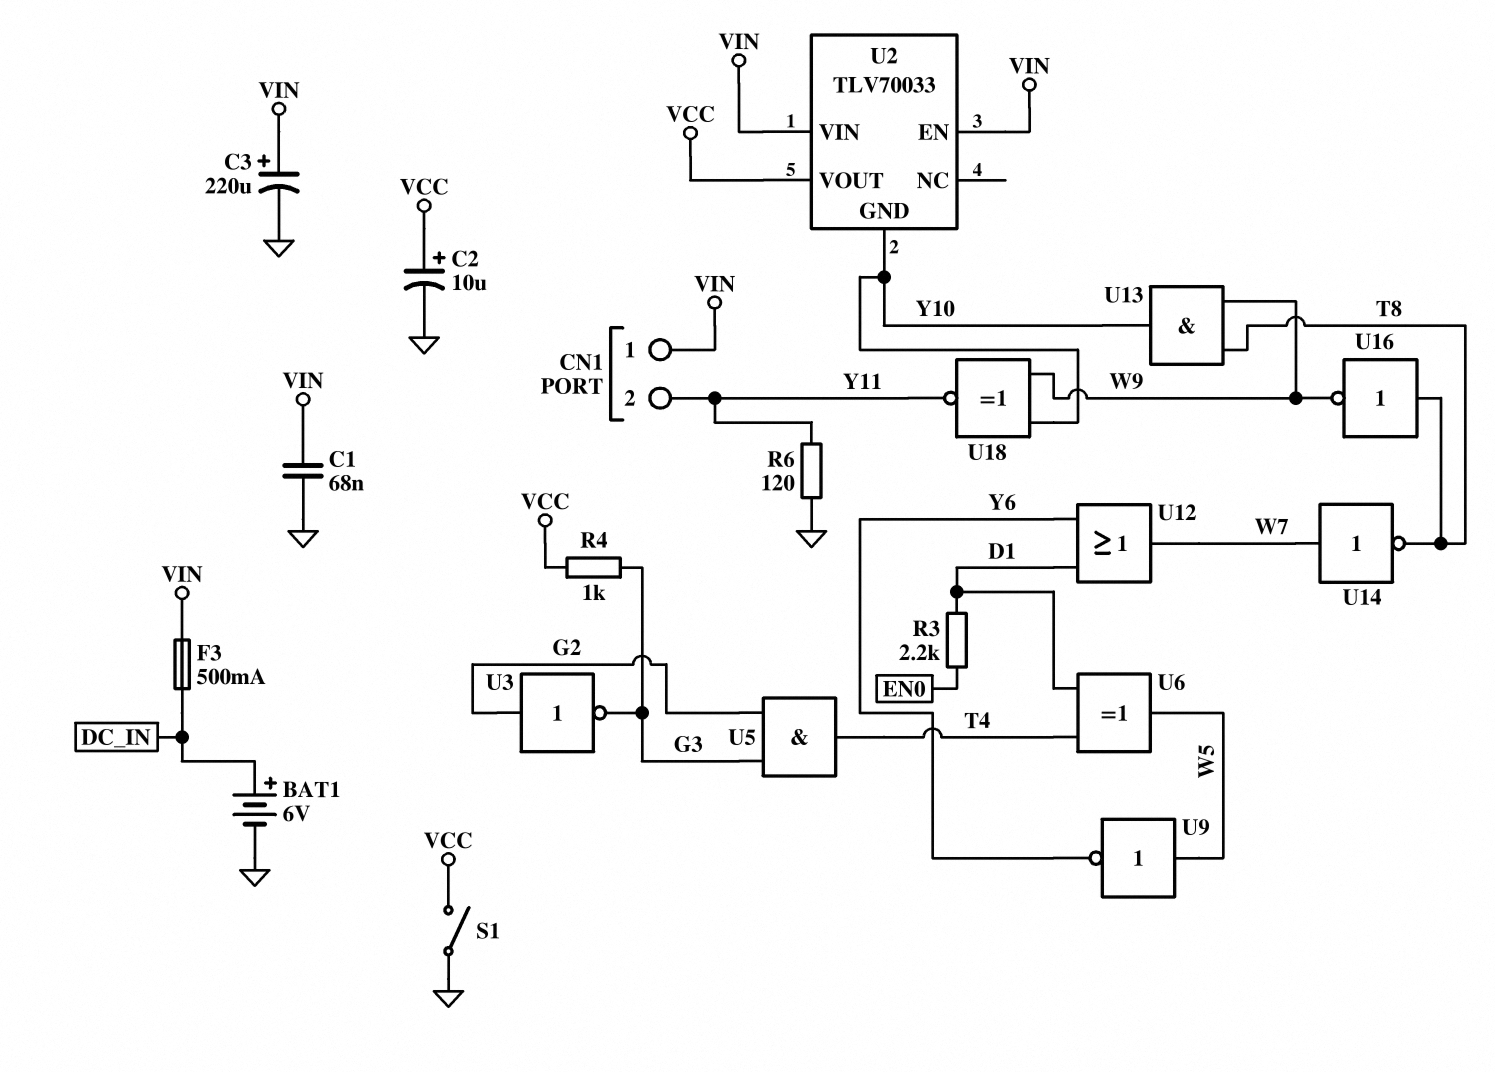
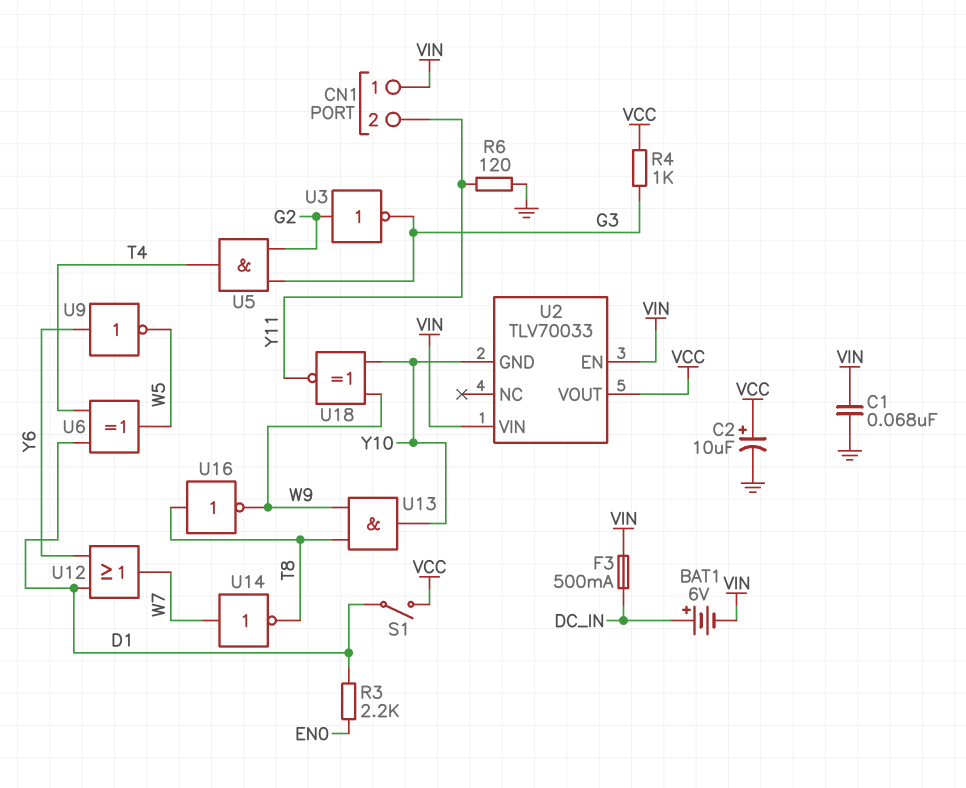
BAT1: 6V (plus DC_IN, minus GND) -> 6V (plus DC_IN, minus VIN)
C3: 220uF (plus VIN, minus GND) -> none
S1: switch (GND, VCC) -> switch (D1, VCC)
U9: NOT (in W5, out Y6) -> NOT (in Y6, out W5)

